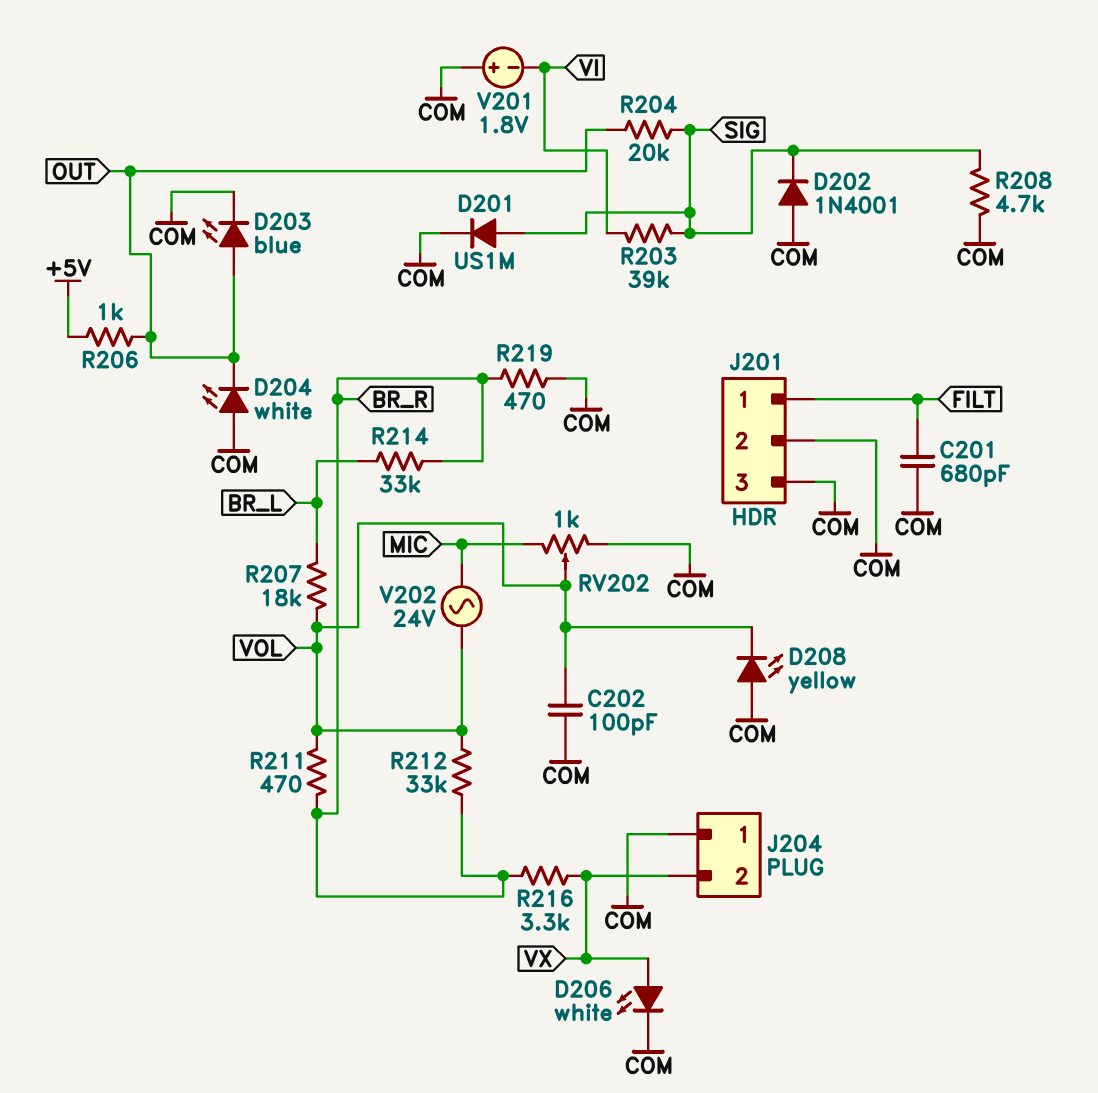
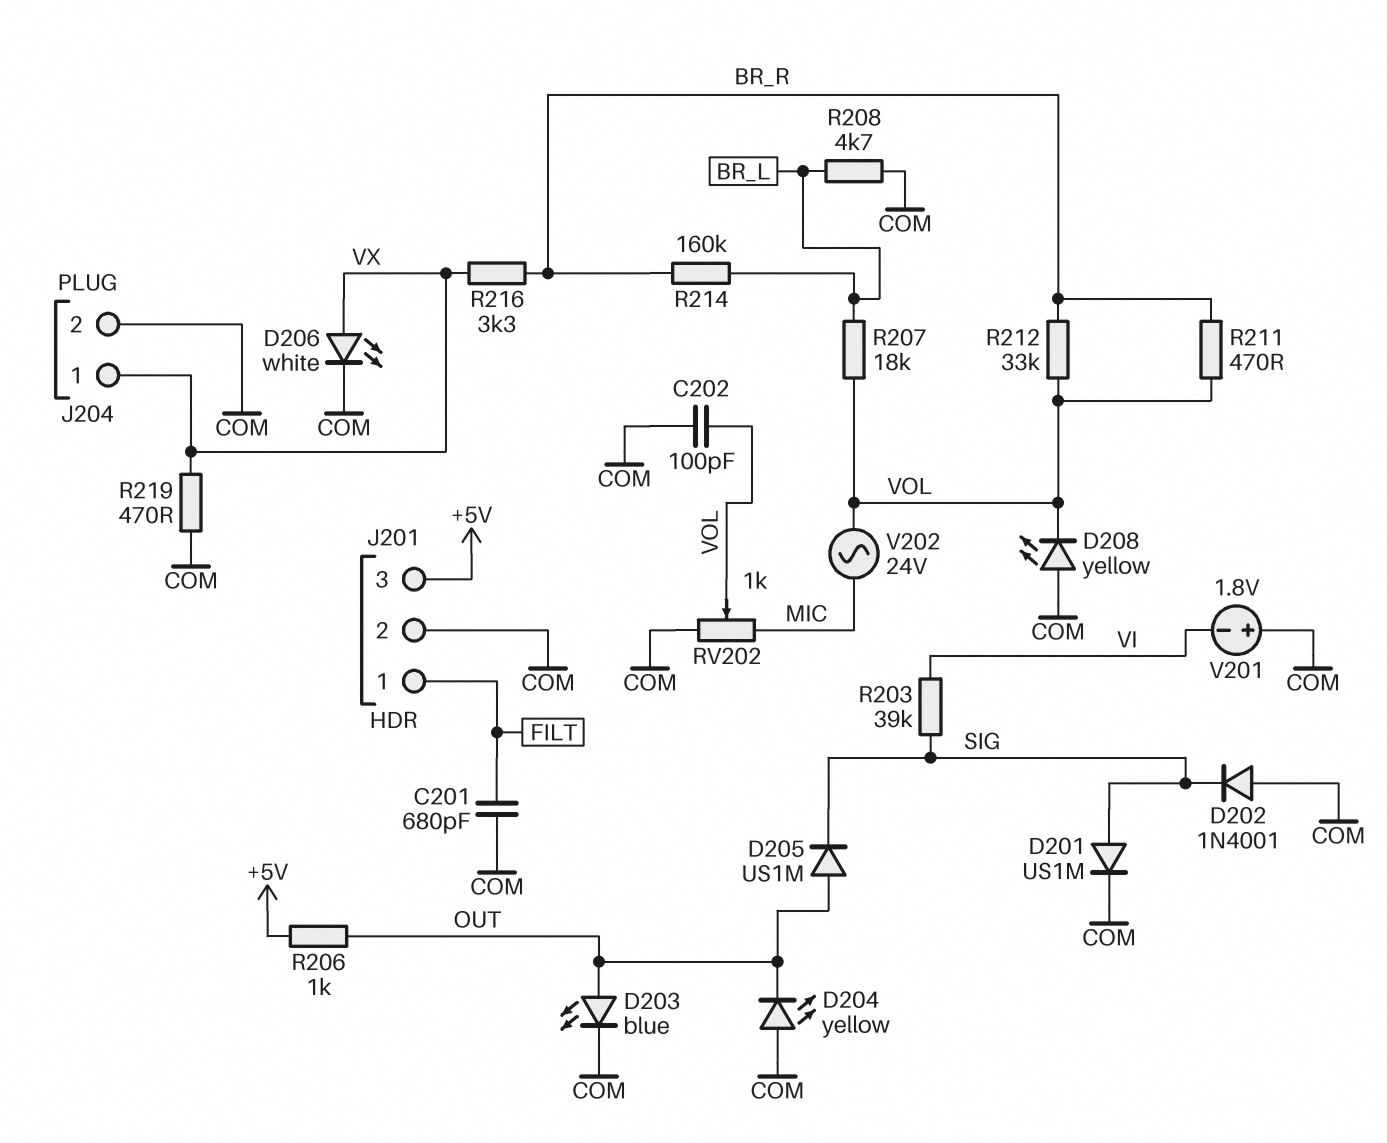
D204: LED white (A COM, K OUT) -> LED yellow (A COM, K OUT)
D205: none -> diode US1M (A OUT, K SIG)
J201 pin 3: COM -> +5V
J204 pin 1: COM -> VX
J204 pin 2: VX -> COM
R204: 20k (OUT, SIG) -> none
R208: 4.7k (COM, SIG) -> 4.7k (BR_L, COM)
R214: 33k (BR_L, BR_R) -> 160k (BR_L, BR_R)
R219: 470 (BR_R, COM) -> 470 (COM, VX)

